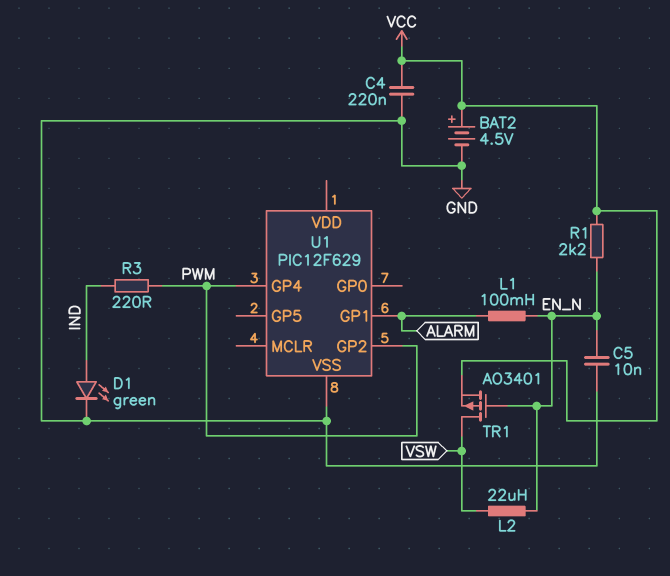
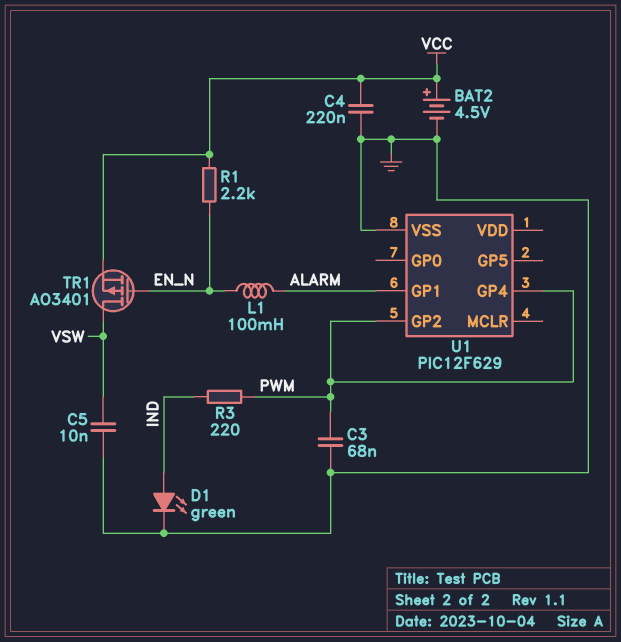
C3: none -> 68nF (GND, PWM)
C5: 10nF (EN_N, GND) -> 10nF (GND, VSW)
L2: 22uH (EN_N, VSW) -> none

